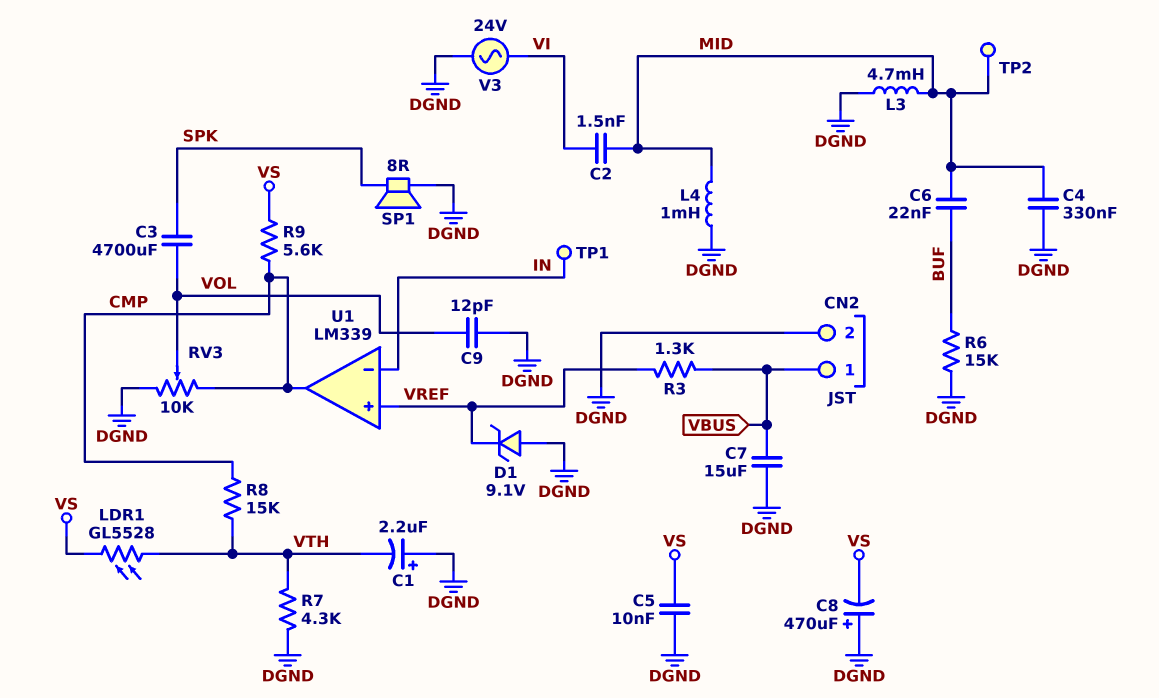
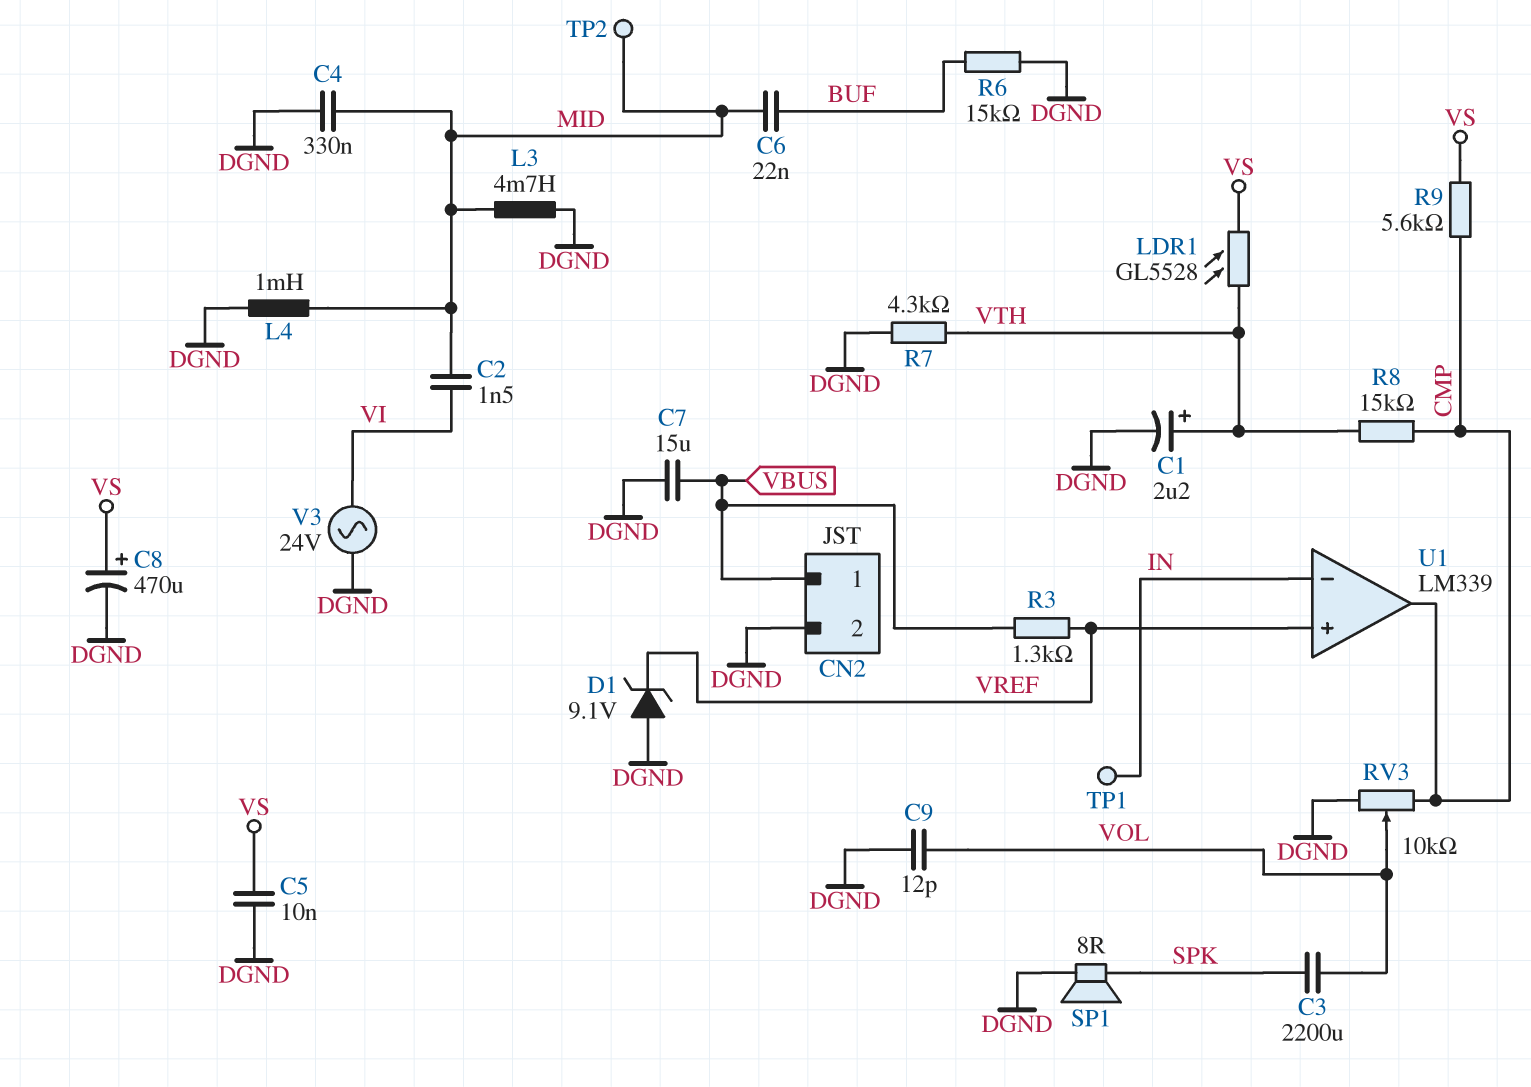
C1: 2.2uF (plus DGND, minus VTH) -> 2.2uF (plus VTH, minus DGND)
C3: 4700uF (SPK, VOL) -> 2200uF (SPK, VOL)
C8: 470uF (plus DGND, minus VS) -> 470uF (plus VS, minus DGND)

